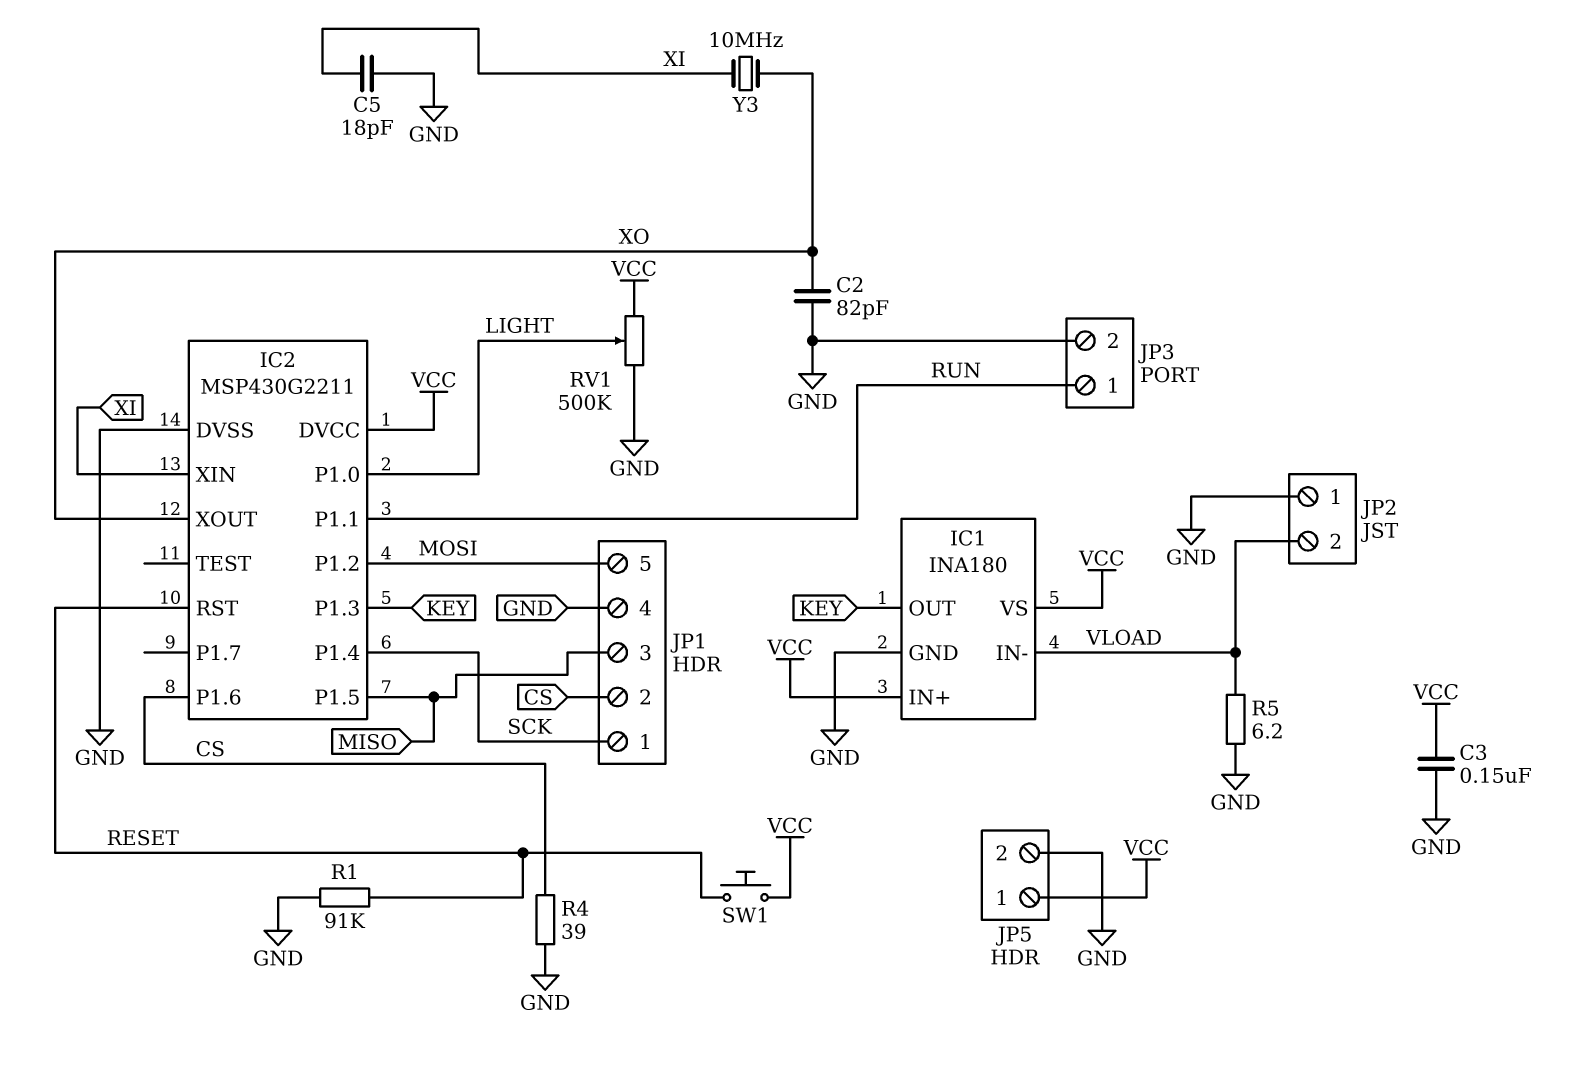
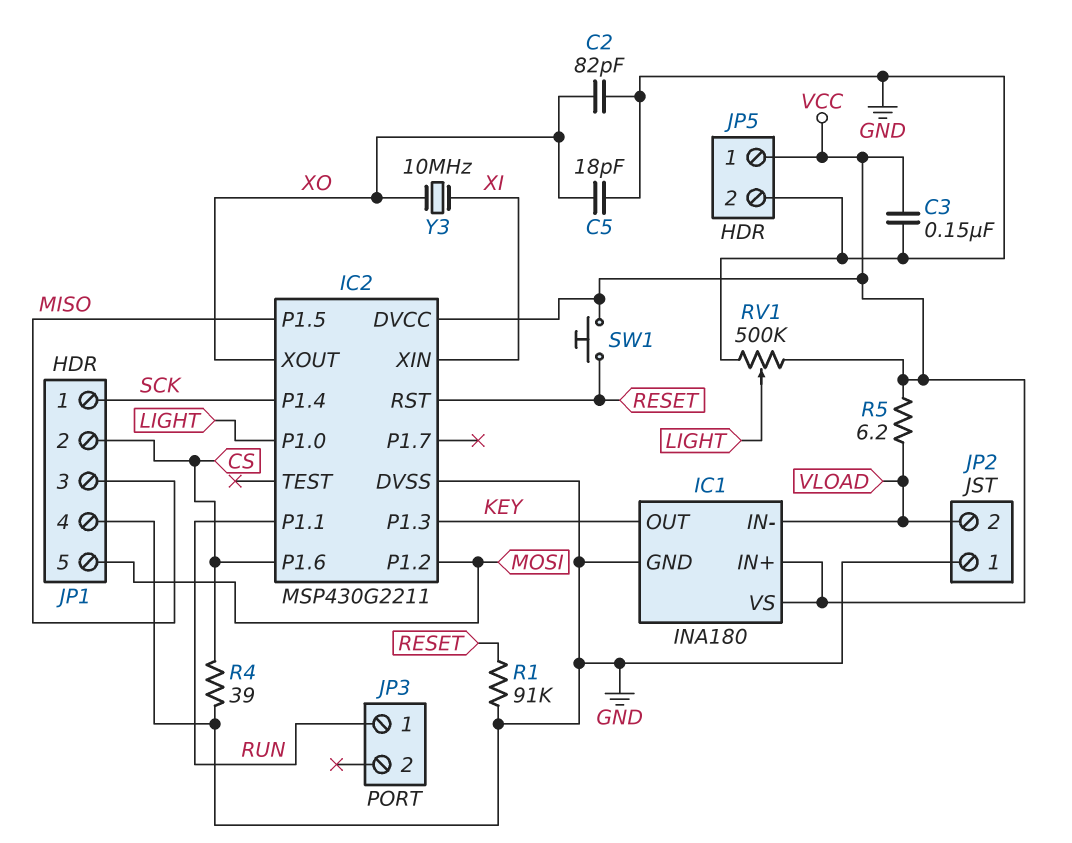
C5: 18pF (GND, XI) -> 18pF (GND, XO)
JP3 pin 2: GND -> none
R5: 6.2 (GND, VLOAD) -> 6.2 (VCC, VLOAD)

